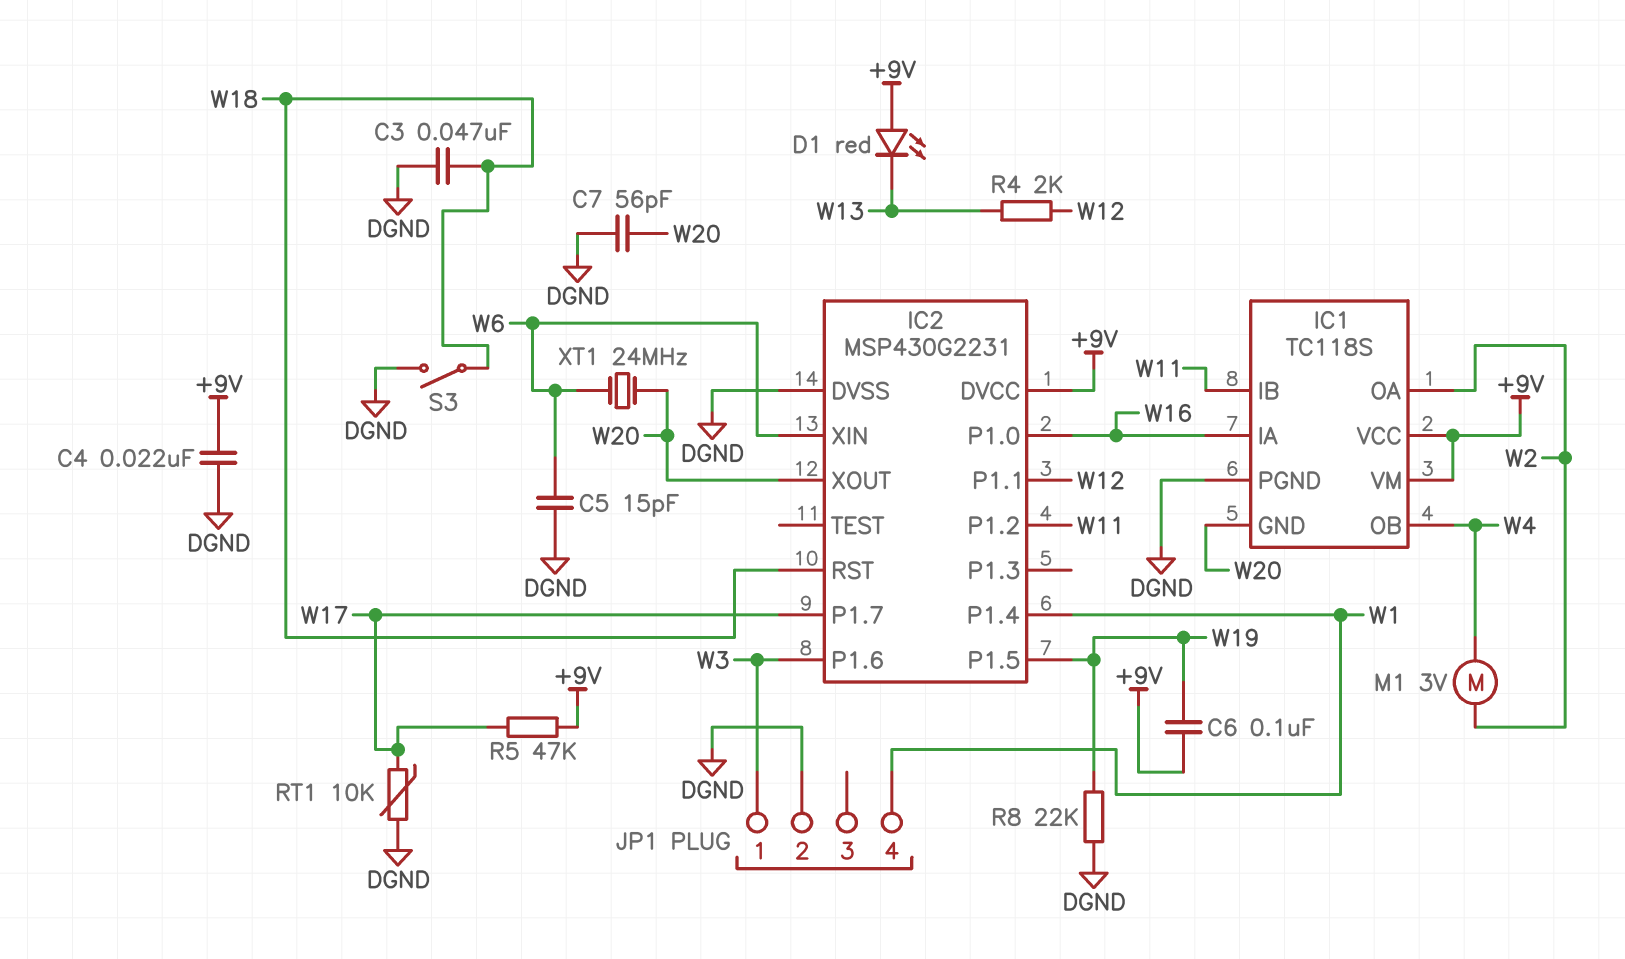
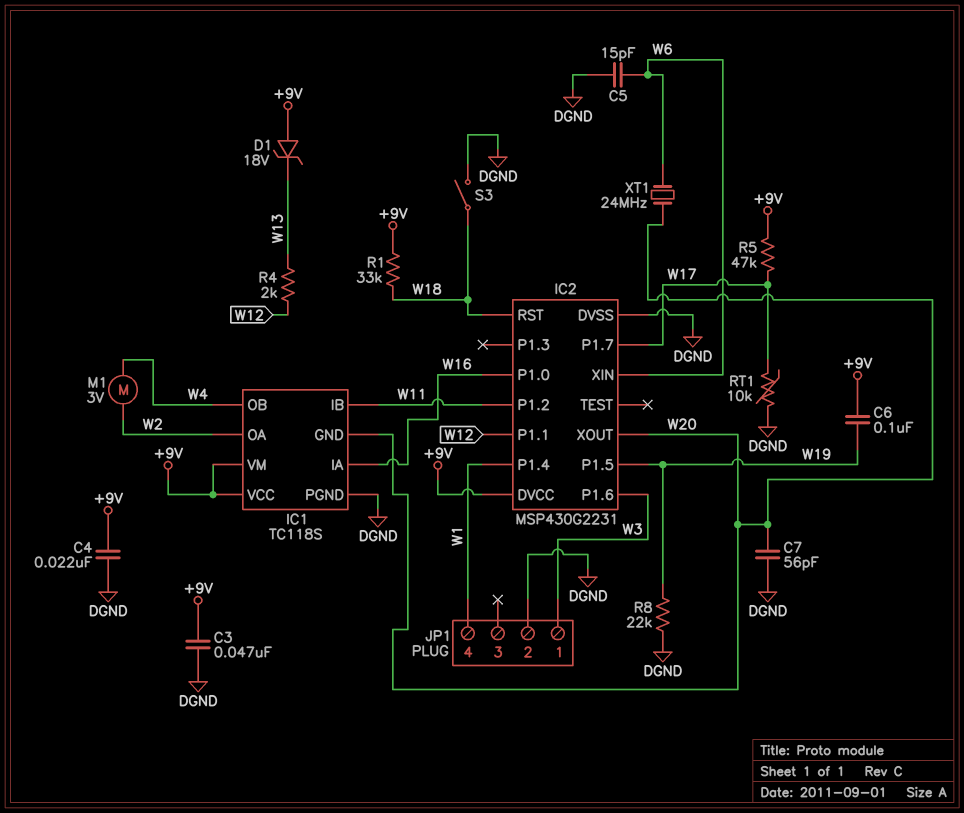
C3: 47nF (DGND, W18) -> 47nF (+9V, DGND)
D1: LED red (A +9V, K W13) -> zener 18V (A +9V, K W13)
R1: none -> 33k (+9V, W18)

